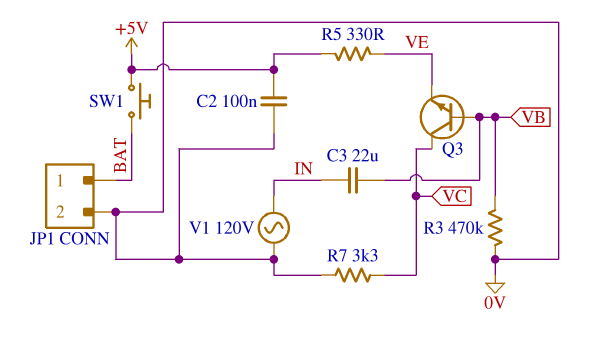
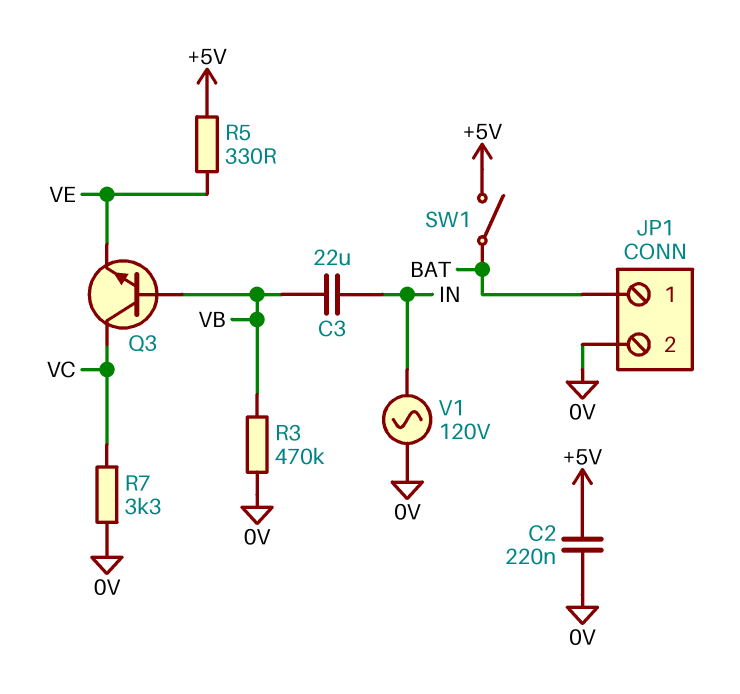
C2: 100nF (+5V, 0V) -> 220nF (+5V, 0V)
SW1: button (+5V, BAT) -> switch (+5V, BAT)

